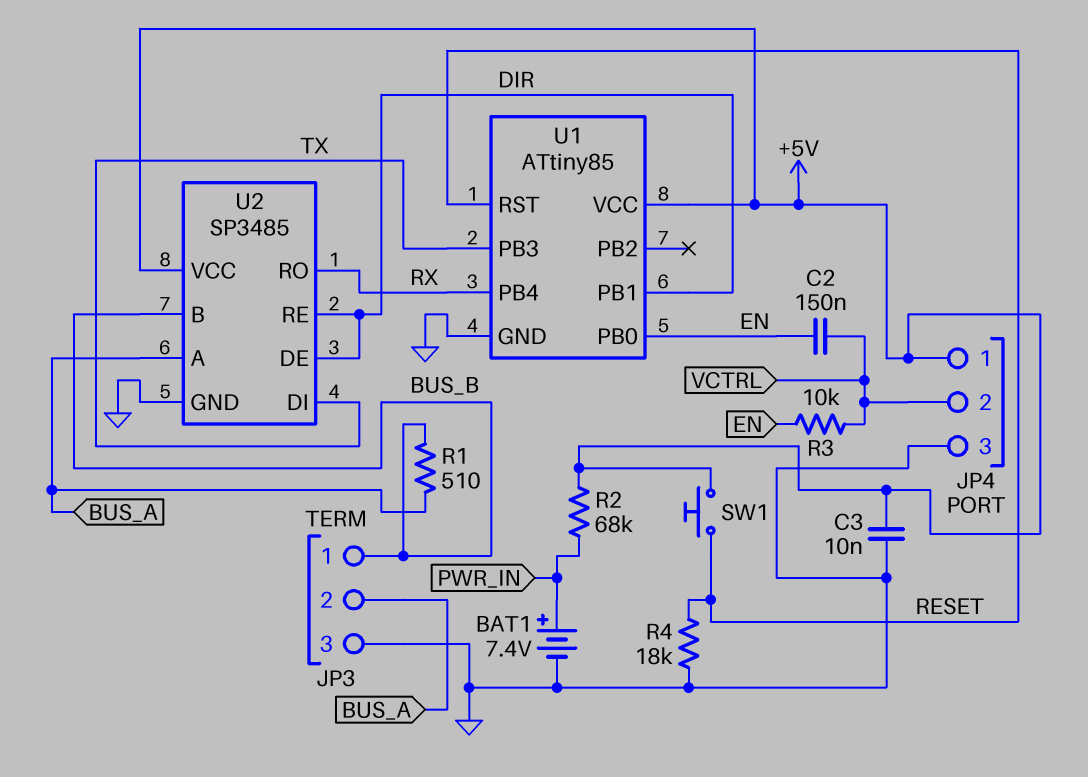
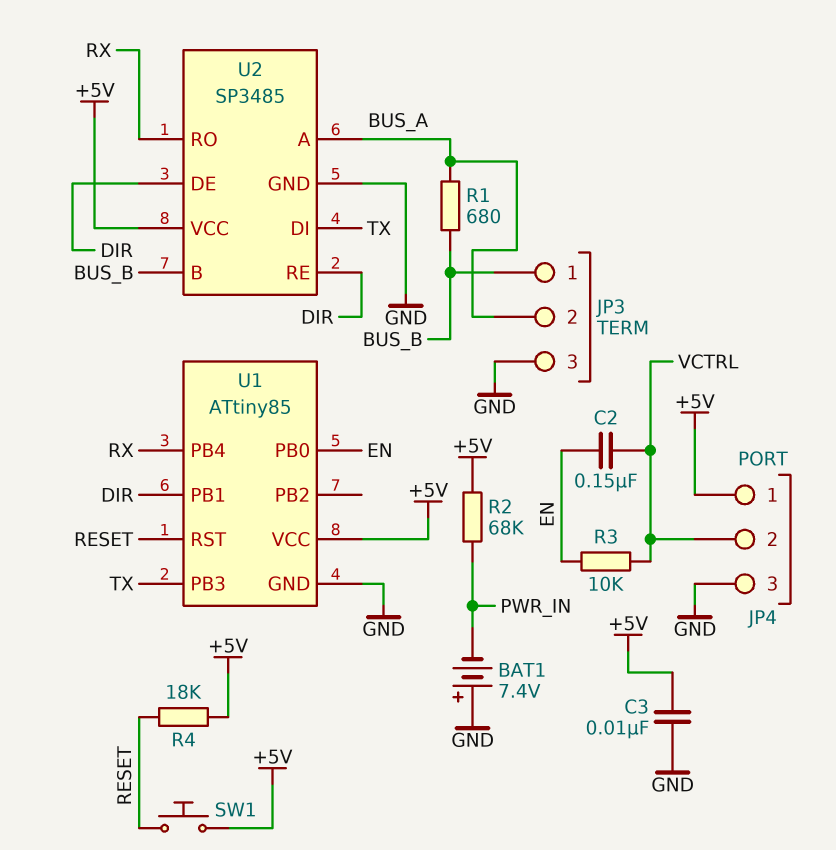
BAT1: 7.4V (plus PWR_IN, minus GND) -> 7.4V (plus GND, minus PWR_IN)
R1: 510 (BUS_A, BUS_B) -> 680 (BUS_A, BUS_B)
R4: 18k (GND, RESET) -> 18k (+5V, RESET)

